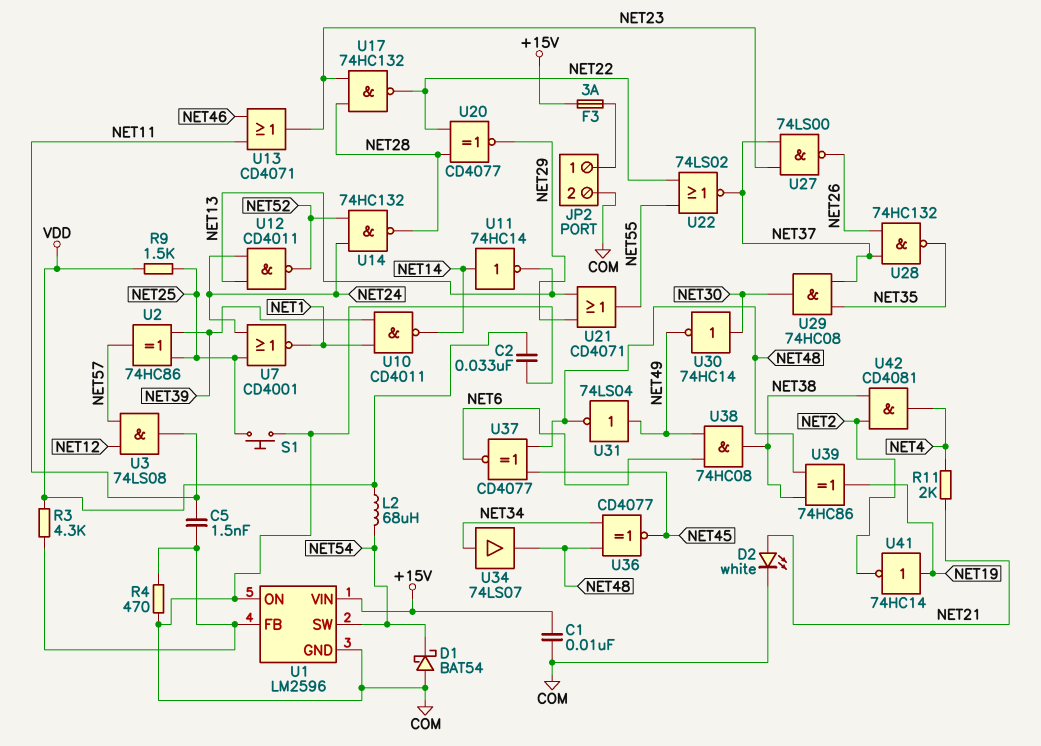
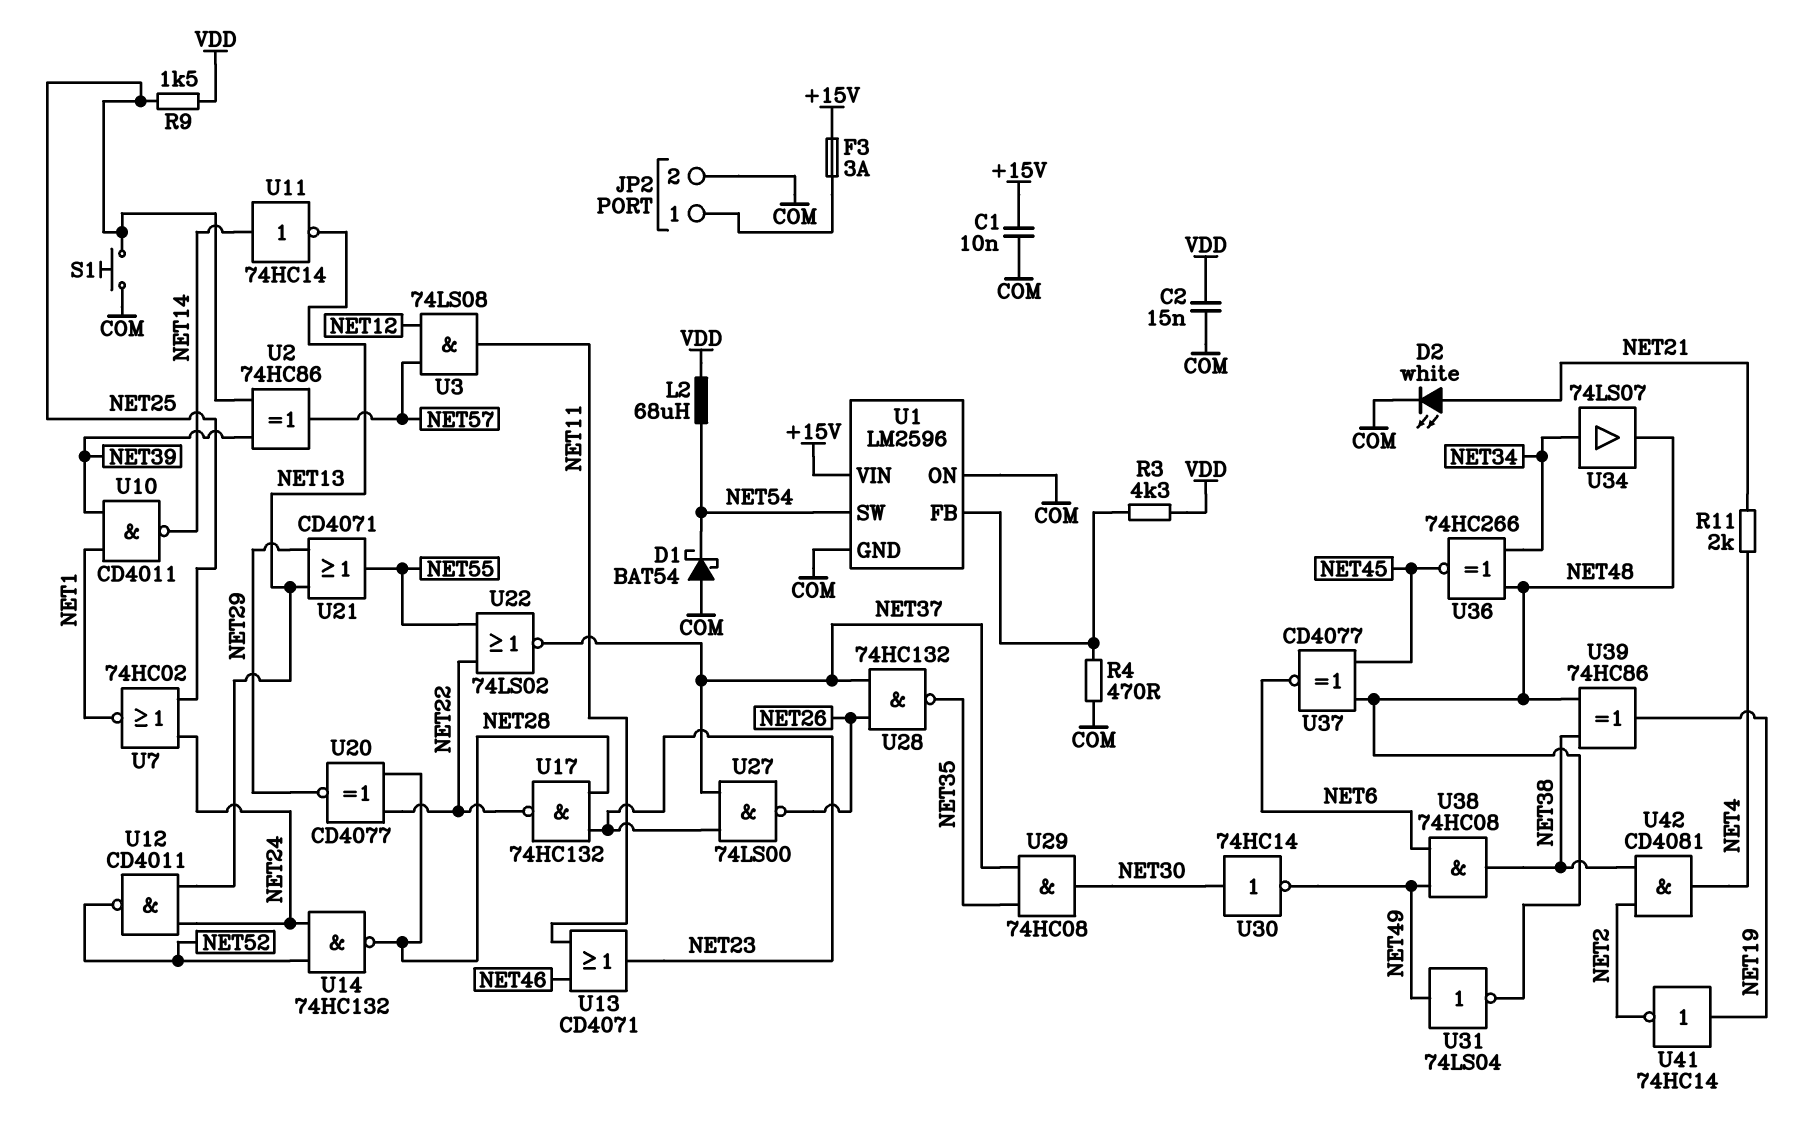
C2: 33nF (COM, VDD) -> 15nF (COM, VDD)
C5: 1.5nF (NET11, U1/FB) -> none
U7: NOR CD4001 (in NET24, in NET25, out NET1) -> NOR 74HC02 (in NET24, in NET25, out NET1)
U36: XNOR CD4077 (in NET34, in NET48, out NET45) -> XNOR 74HC266 (in NET34, in NET48, out NET45)

